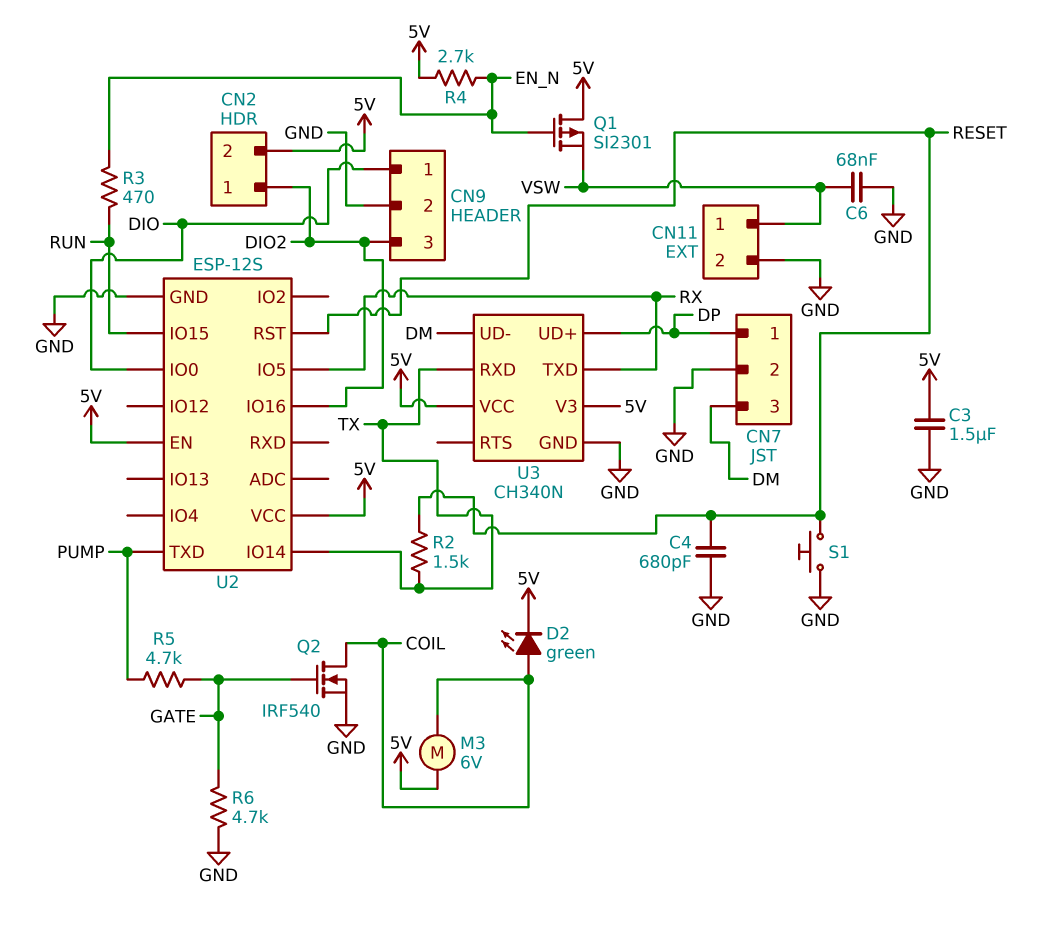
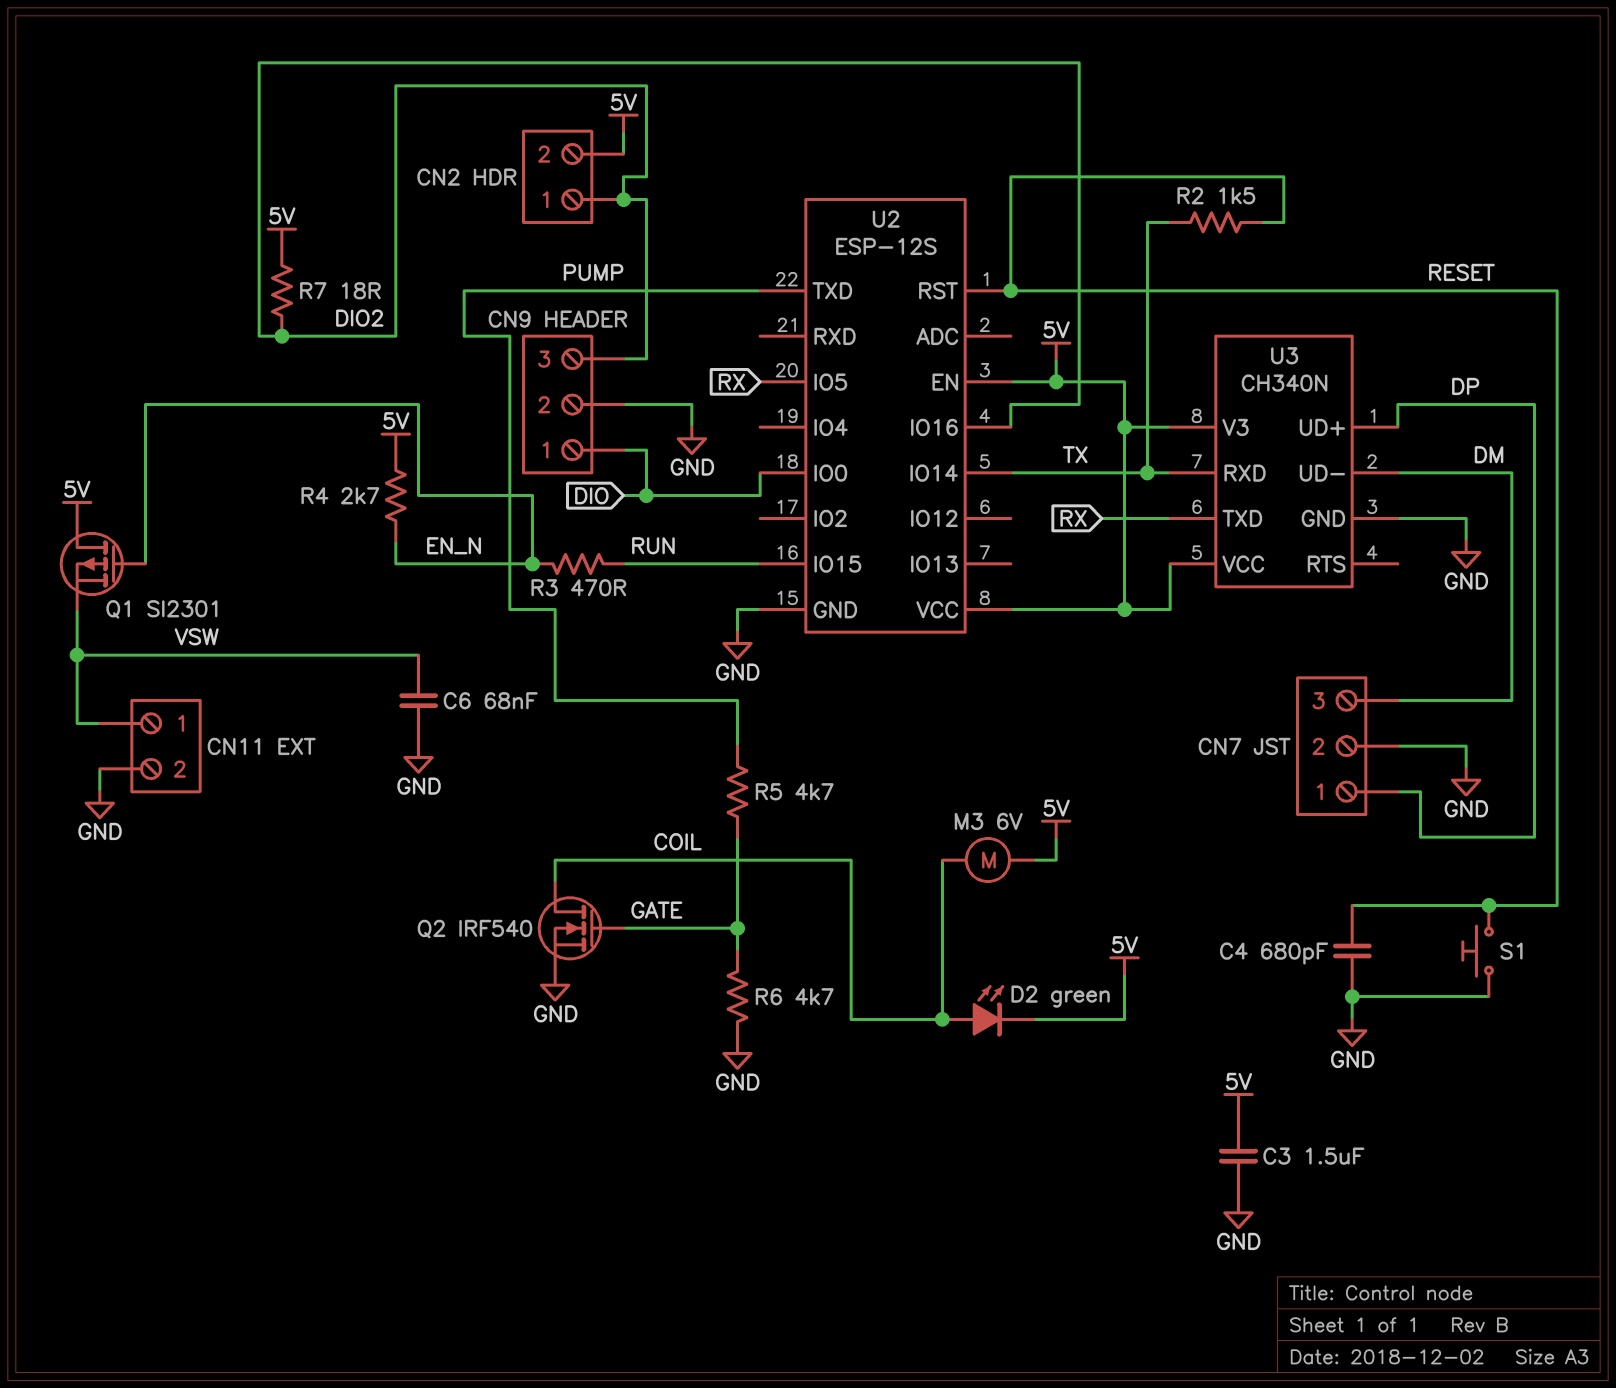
R7: none -> 18 (5V, DIO2)

